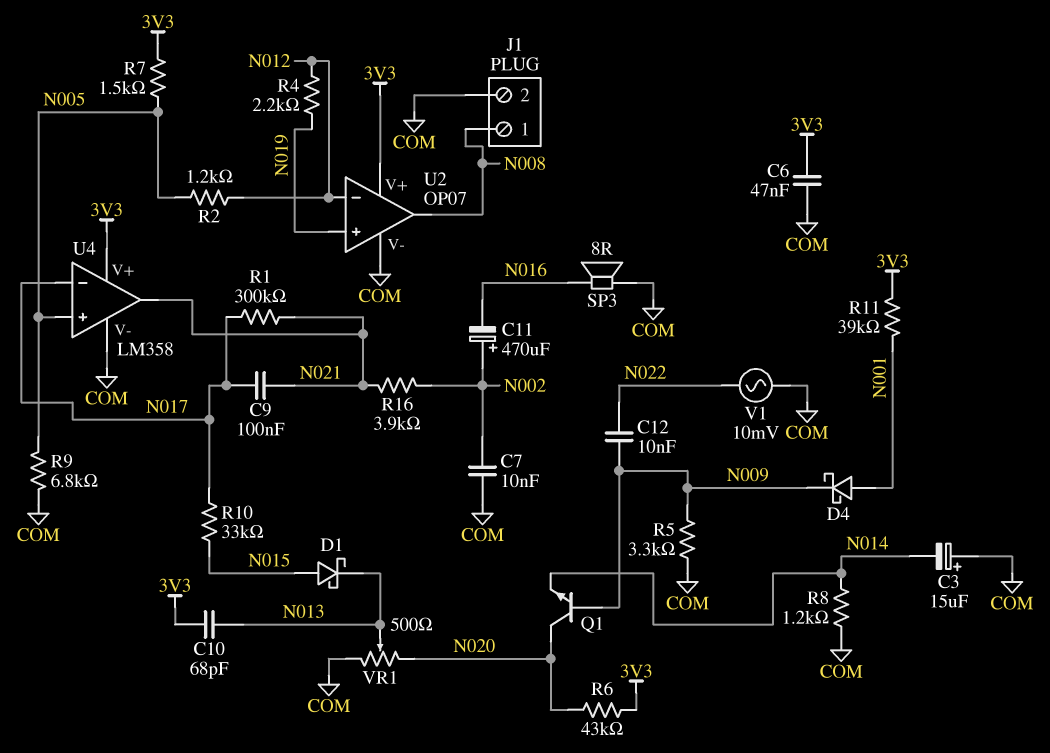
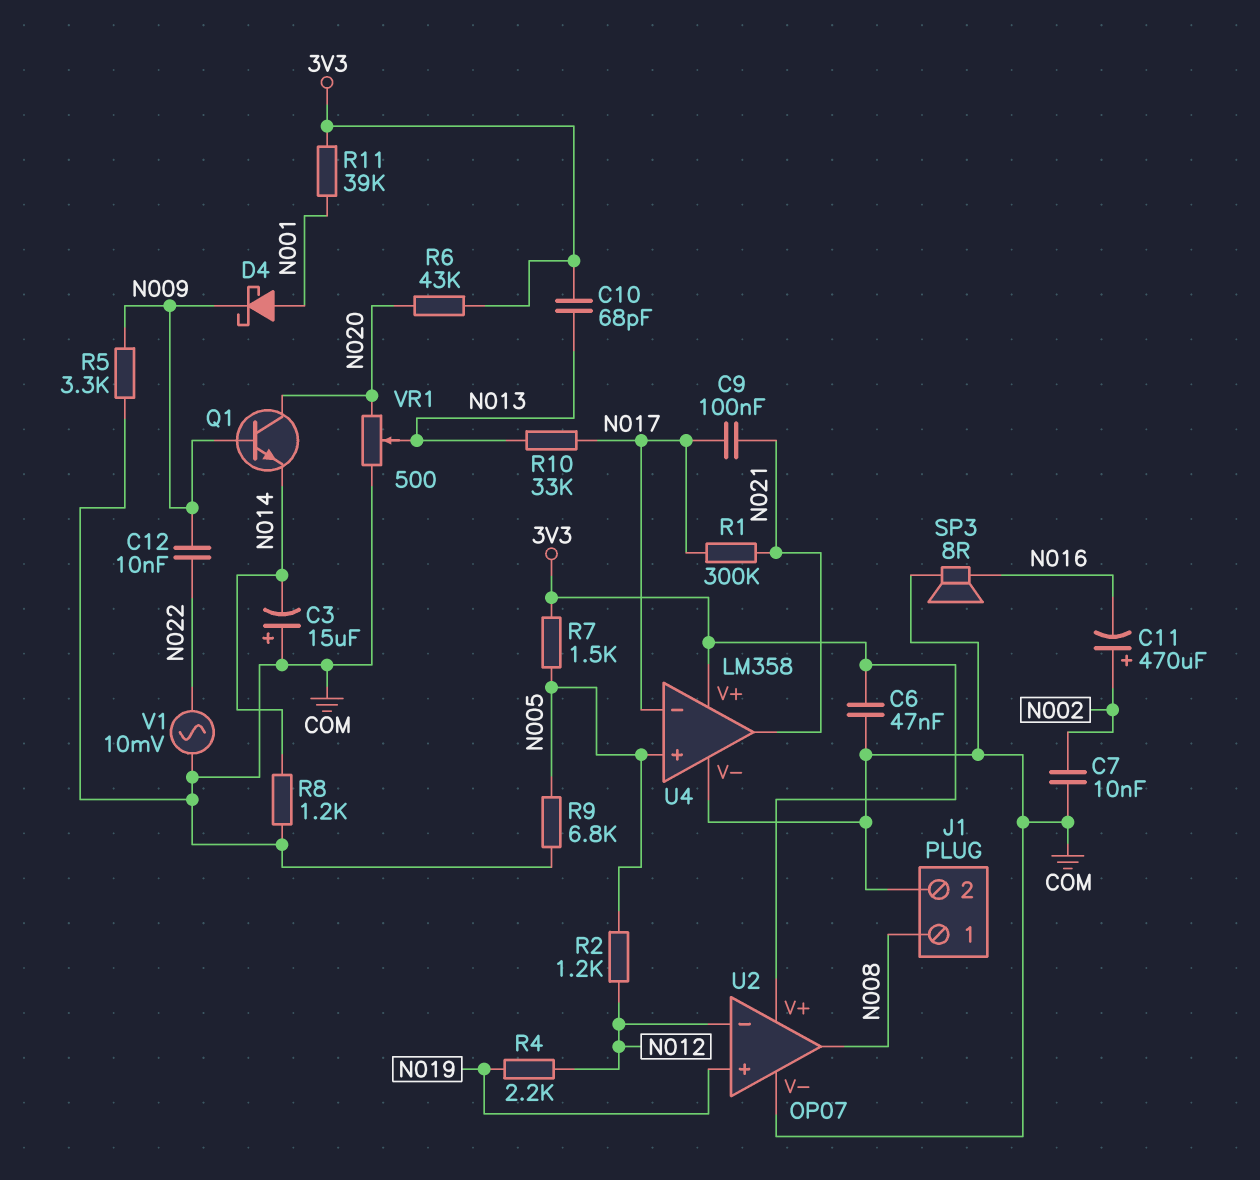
D1: schottky (A N015, K N013) -> none
R10: 33k (N015, N017) -> 33k (N013, N017)
R16: 3.9k (N002, N021) -> none

